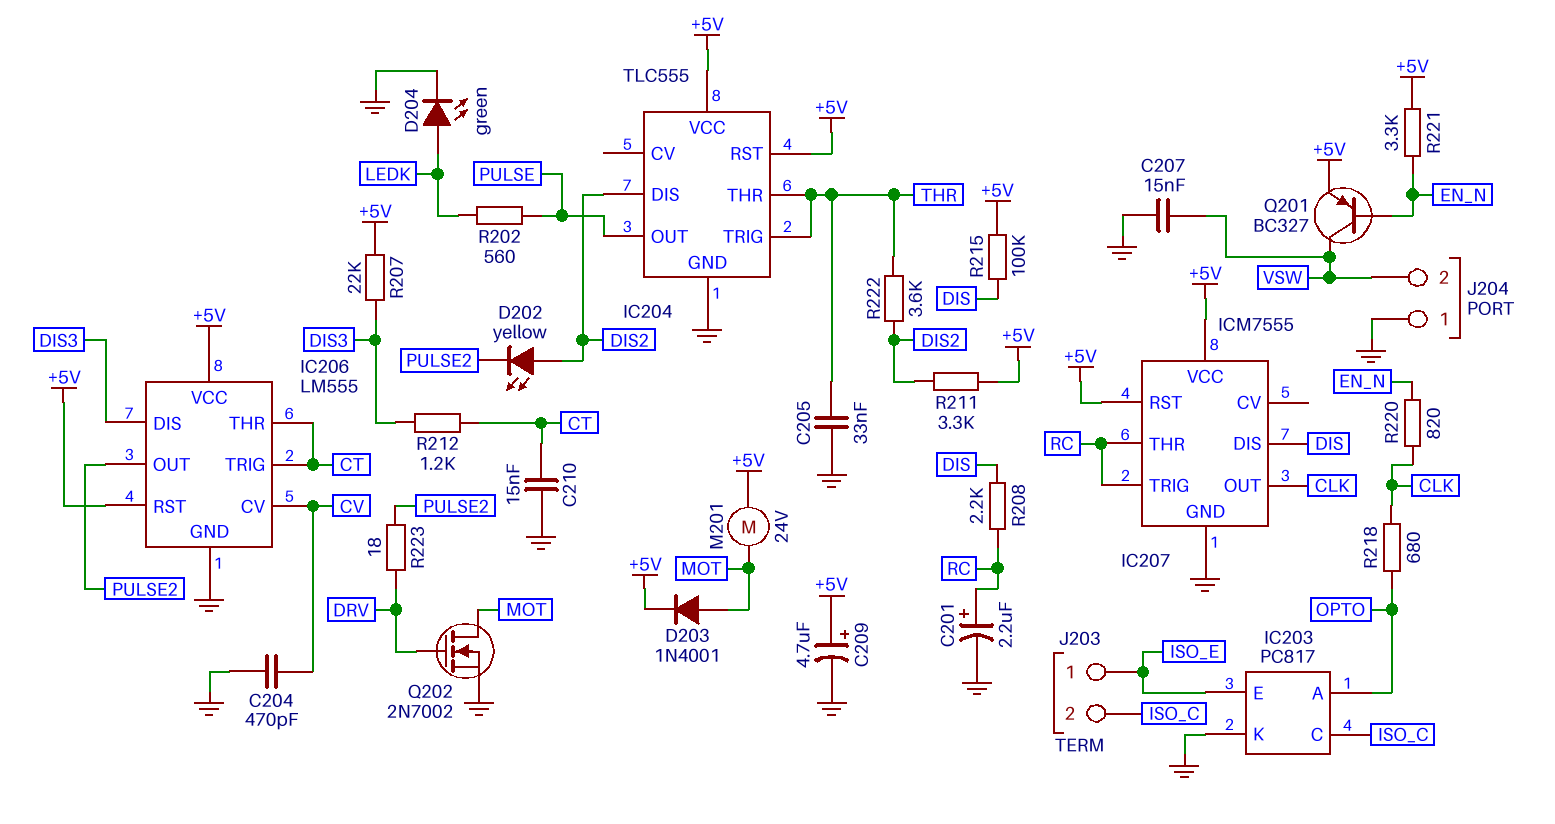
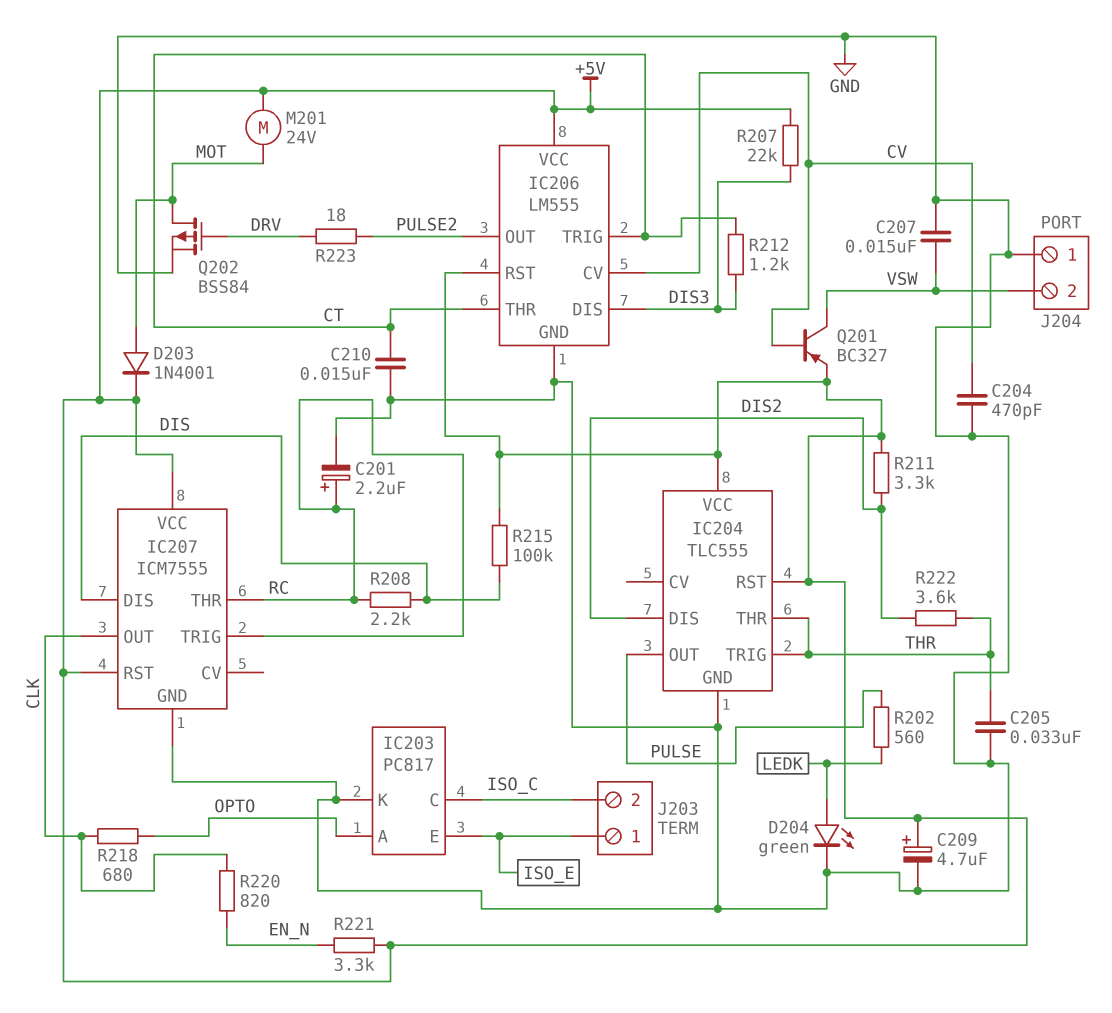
D202: LED yellow (A DIS2, K PULSE2) -> none
Q201: PNP BC327 (B EN_N, C VSW, E +5V) -> PNP BC327 (B CV, C VSW, E +5V)
Q202: NMOS 2N7002 (G DRV, D MOT, S GND) -> PMOS BSS84 (G DRV, D MOT, S GND)

